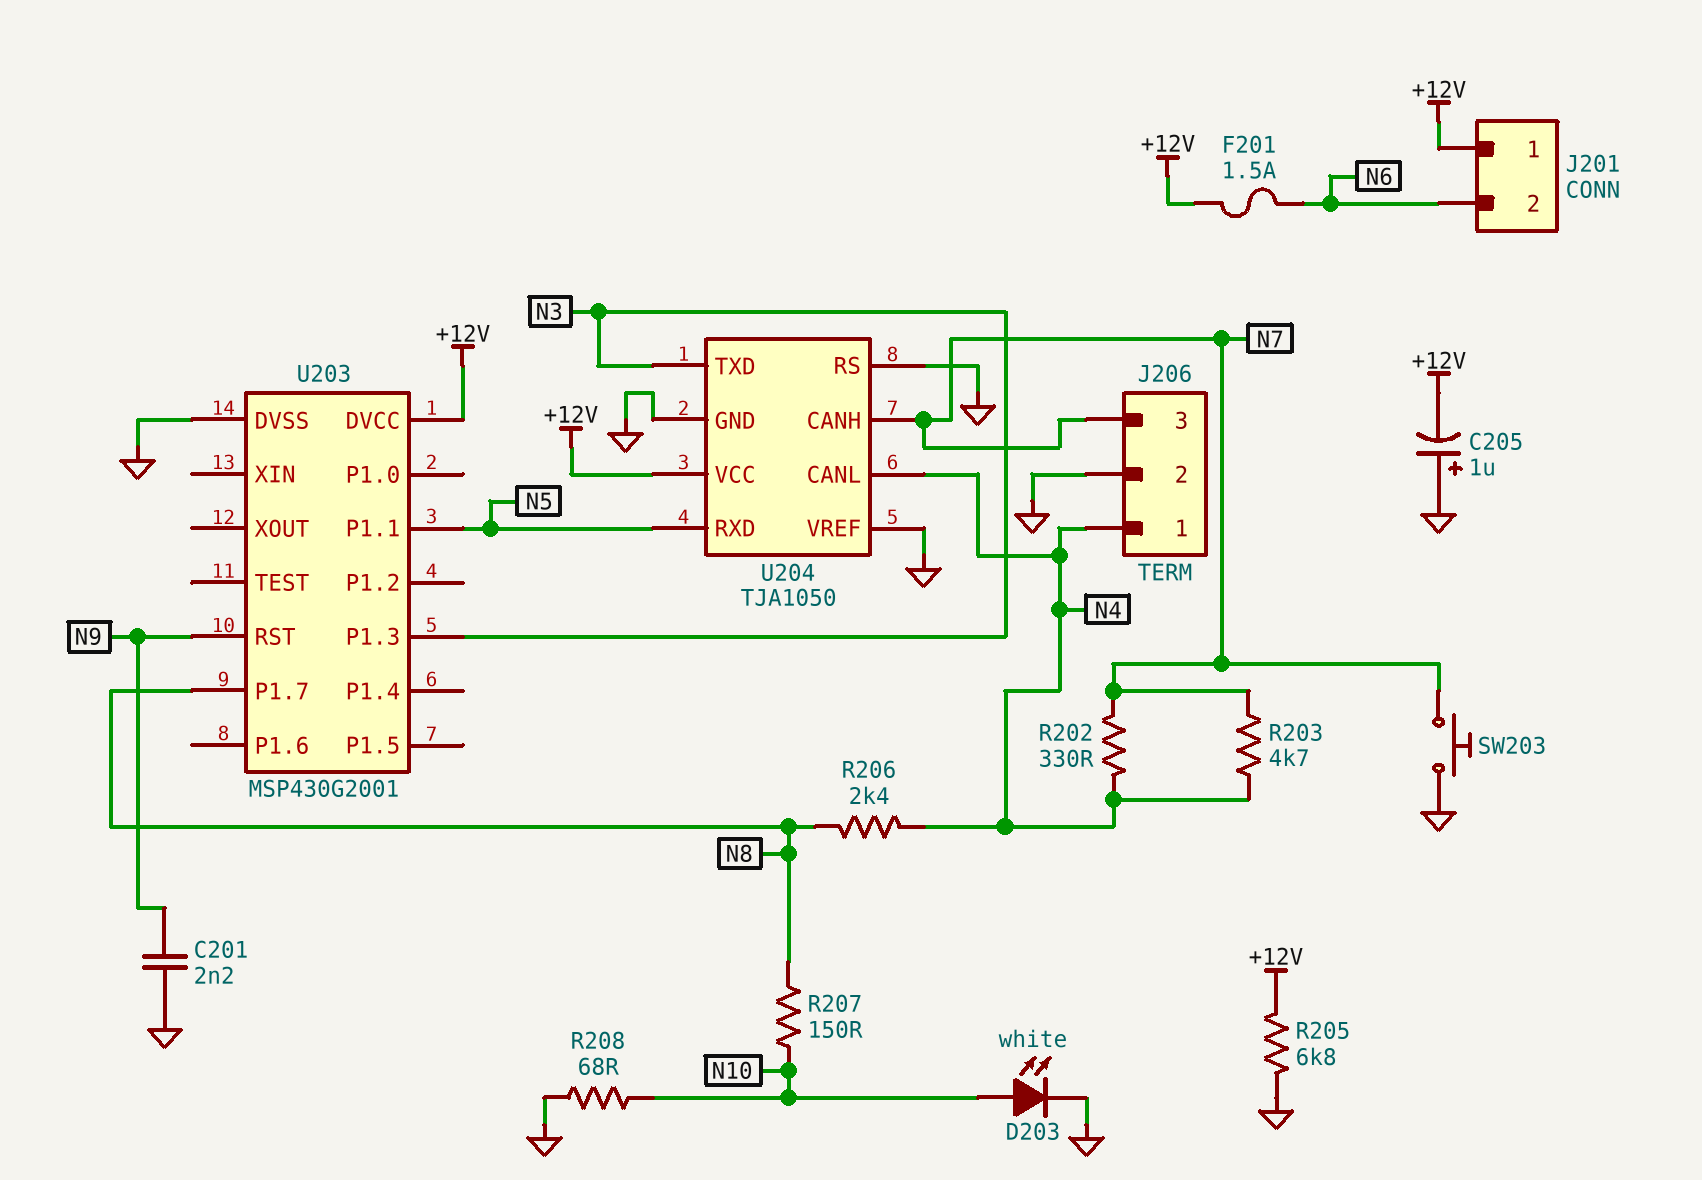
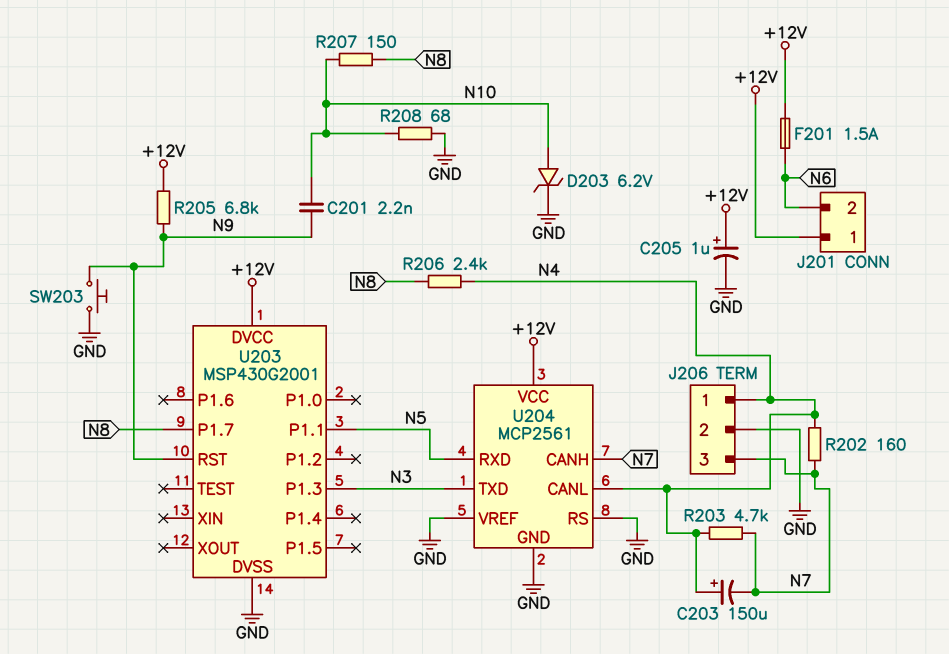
C201: 2.2nF (GND, N9) -> 2.2nF (N9, N10)
C203: none -> 150uF (plus N4, minus N7)
C205: 1uF (plus GND, minus +12V) -> 1uF (plus +12V, minus GND)
D203: LED white (A N10, K GND) -> zener 6.2V (A N10, K GND)
R202: 330 (N4, N7) -> 160 (N4, N7)
R205: 6.8k (+12V, GND) -> 6.8k (+12V, N9)
SW203: button (GND, N7) -> button (GND, N9)
U204: TJA1050 -> MCP2561

